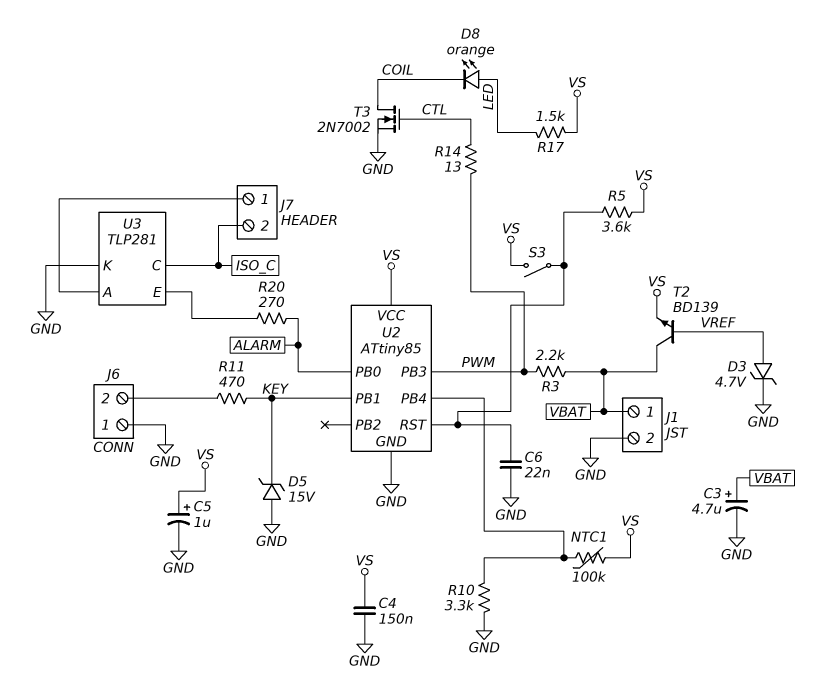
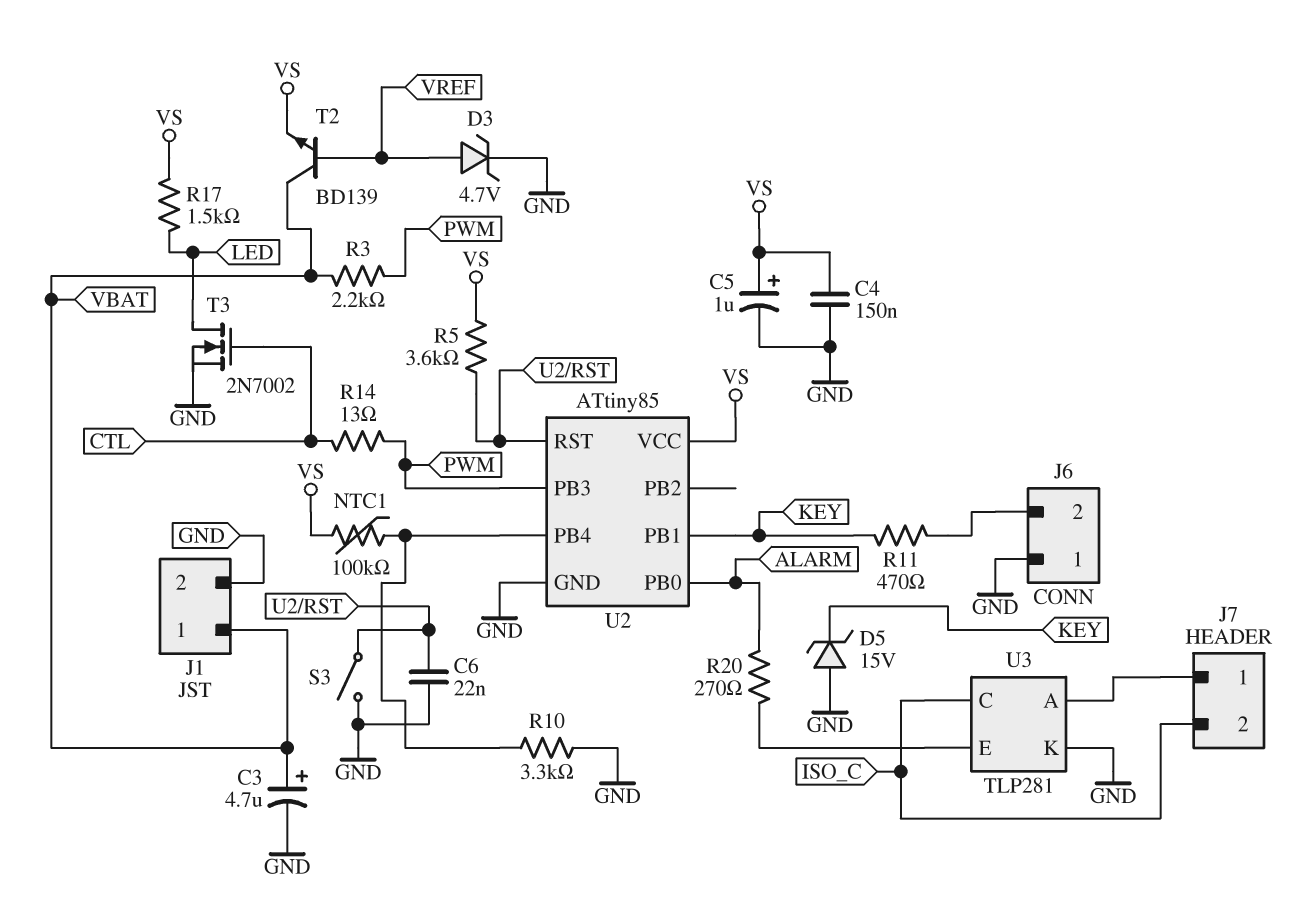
D8: LED orange (A LED, K COIL) -> none
S3: switch (U2/RST, VS) -> switch (GND, U2/RST)
T3: NMOS 2N7002 (G CTL, D COIL, S GND) -> NMOS 2N7002 (G CTL, D LED, S GND)

